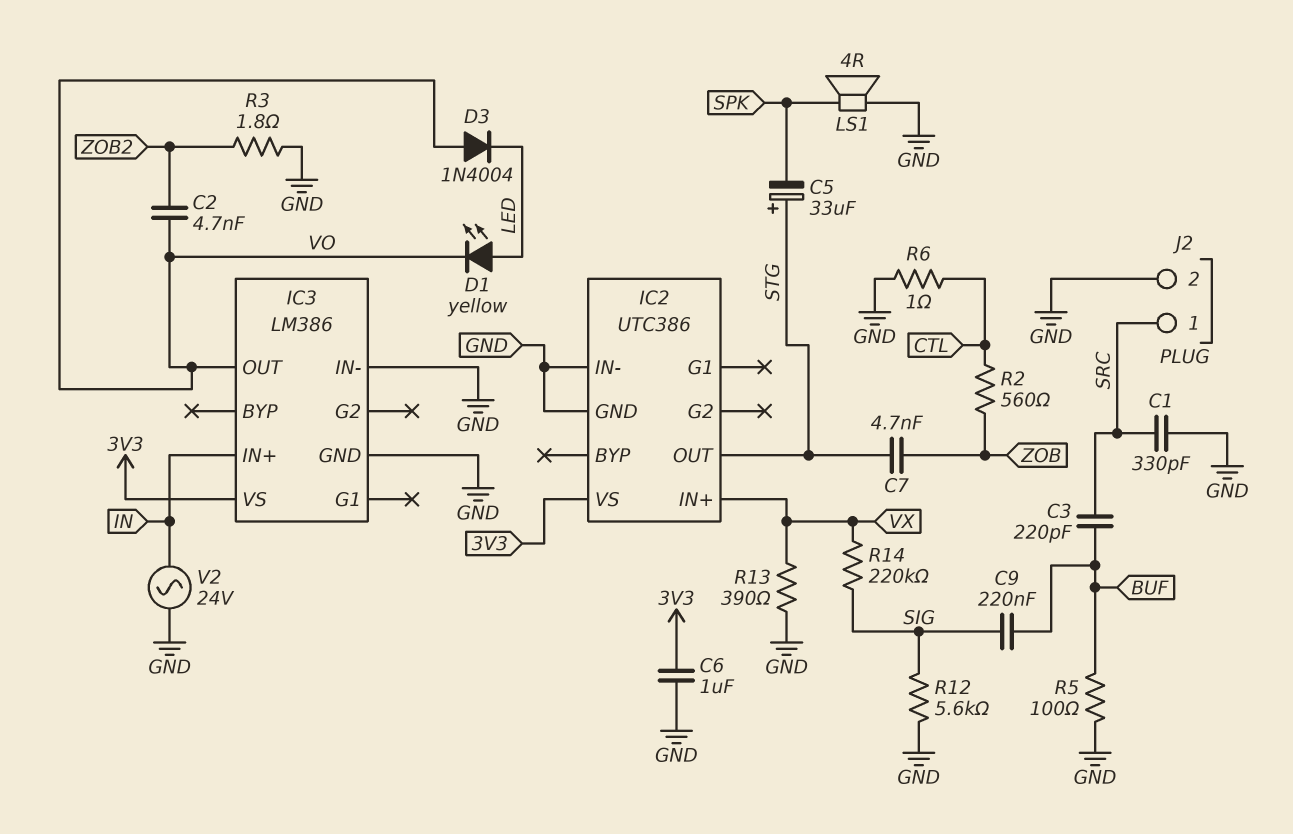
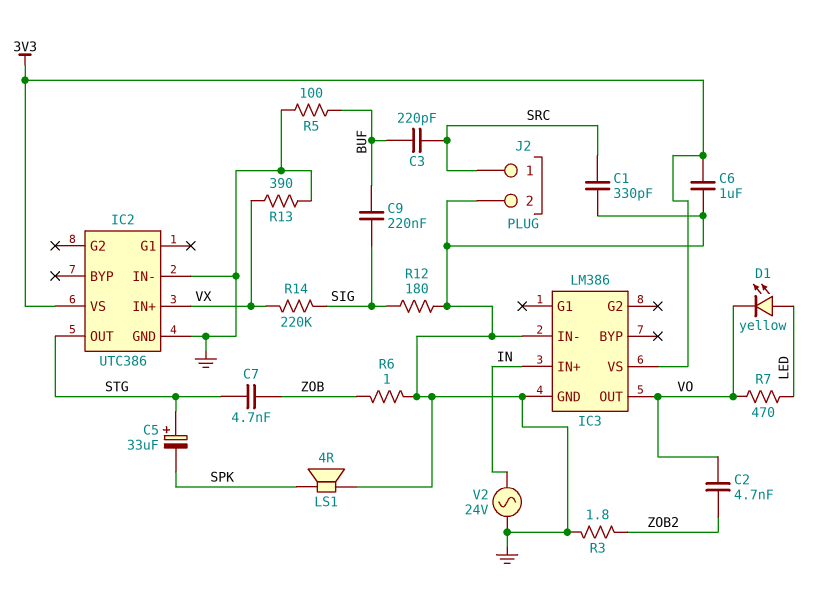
D3: diode 1N4004 (A VO, K LED) -> none
R2: 560 (CTL, ZOB) -> none
R6: 1 (CTL, GND) -> 1 (GND, ZOB)
R7: none -> 470 (LED, VO)
R12: 5.6k (GND, SIG) -> 180 (GND, SIG)

